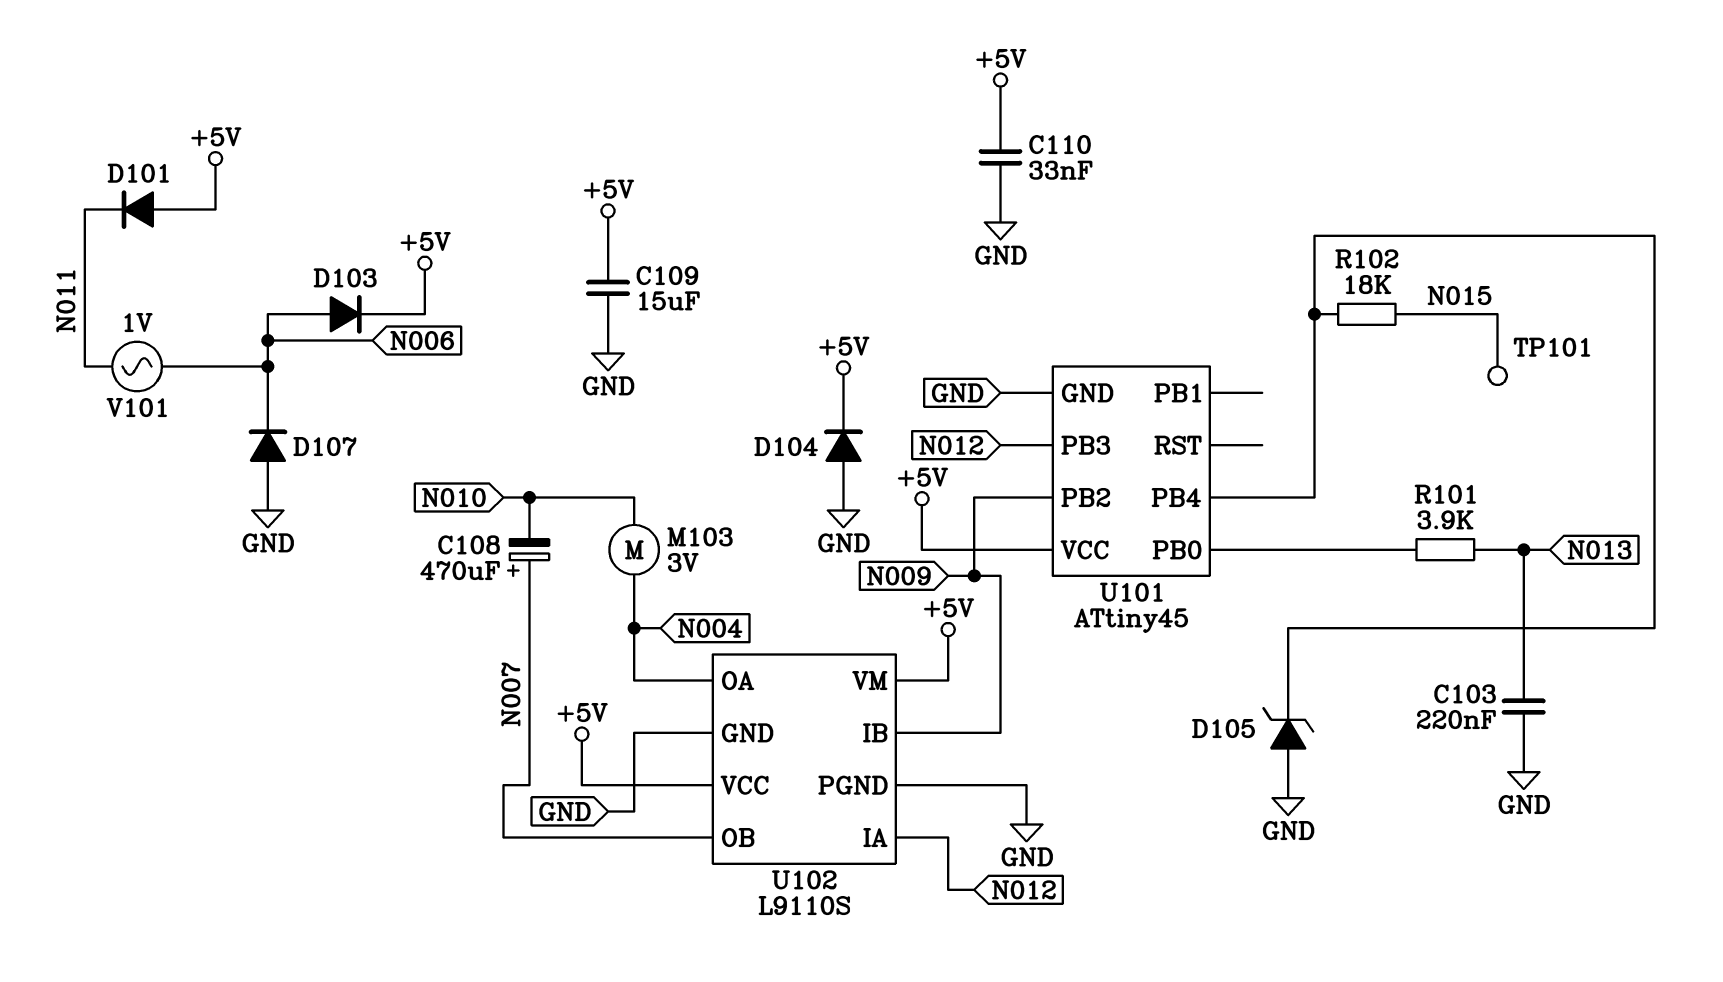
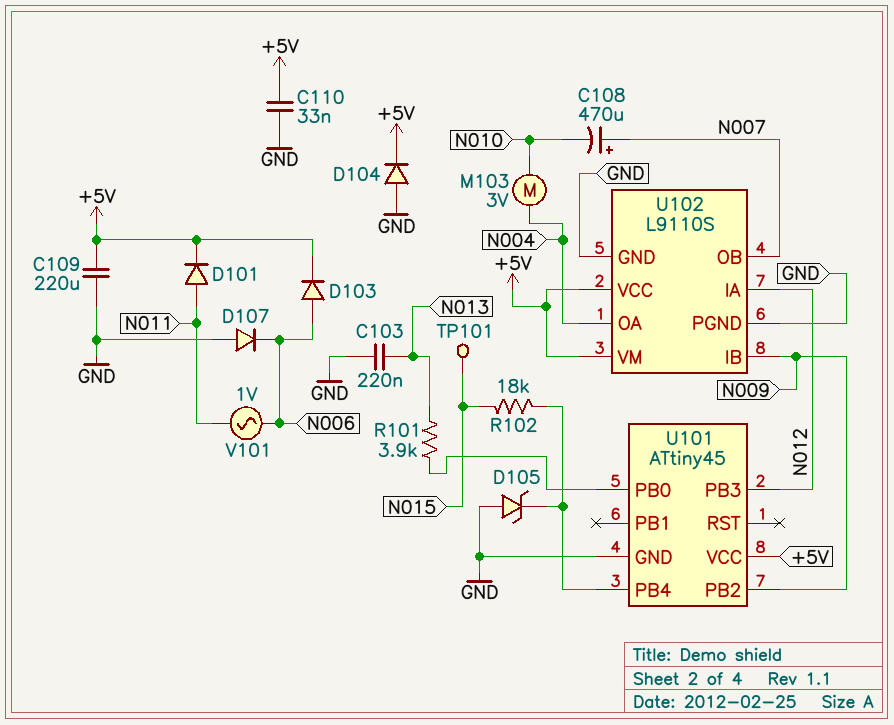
C109: 15uF (+5V, GND) -> 220uF (+5V, GND)
D101: diode (A +5V, K N011) -> diode (A N011, K +5V)

